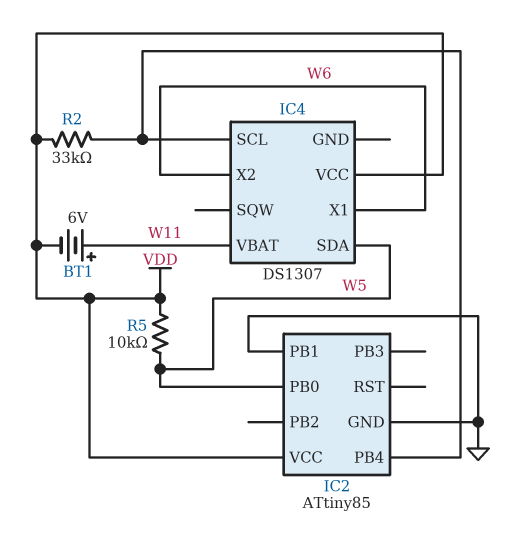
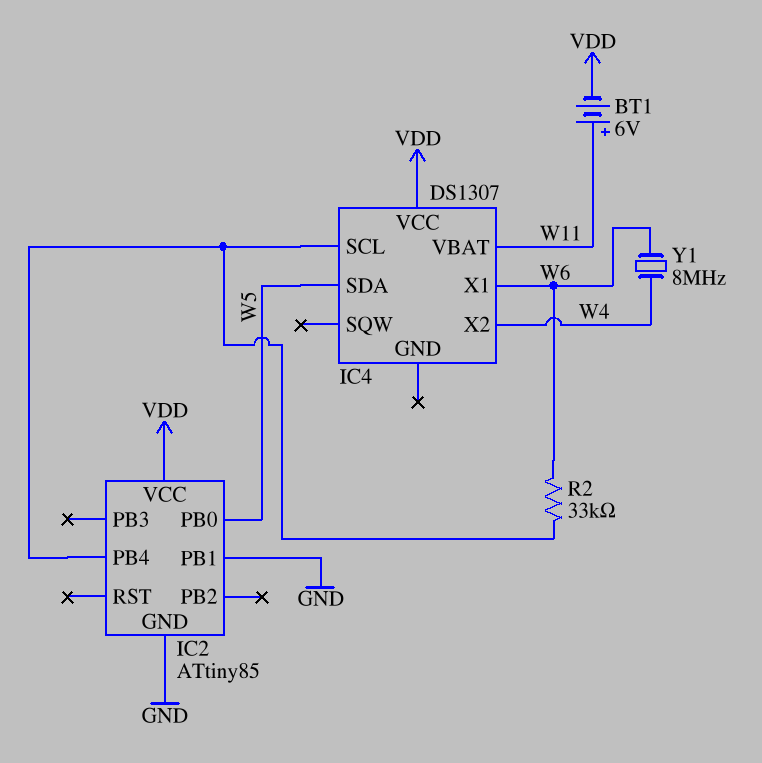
IC4 pin X2: W6 -> W4
R2: 33k (IC2/PB4, VDD) -> 33k (IC2/PB4, W6)
R5: 10k (VDD, W5) -> none
Y1: none -> 8MHz (W4, W6)

